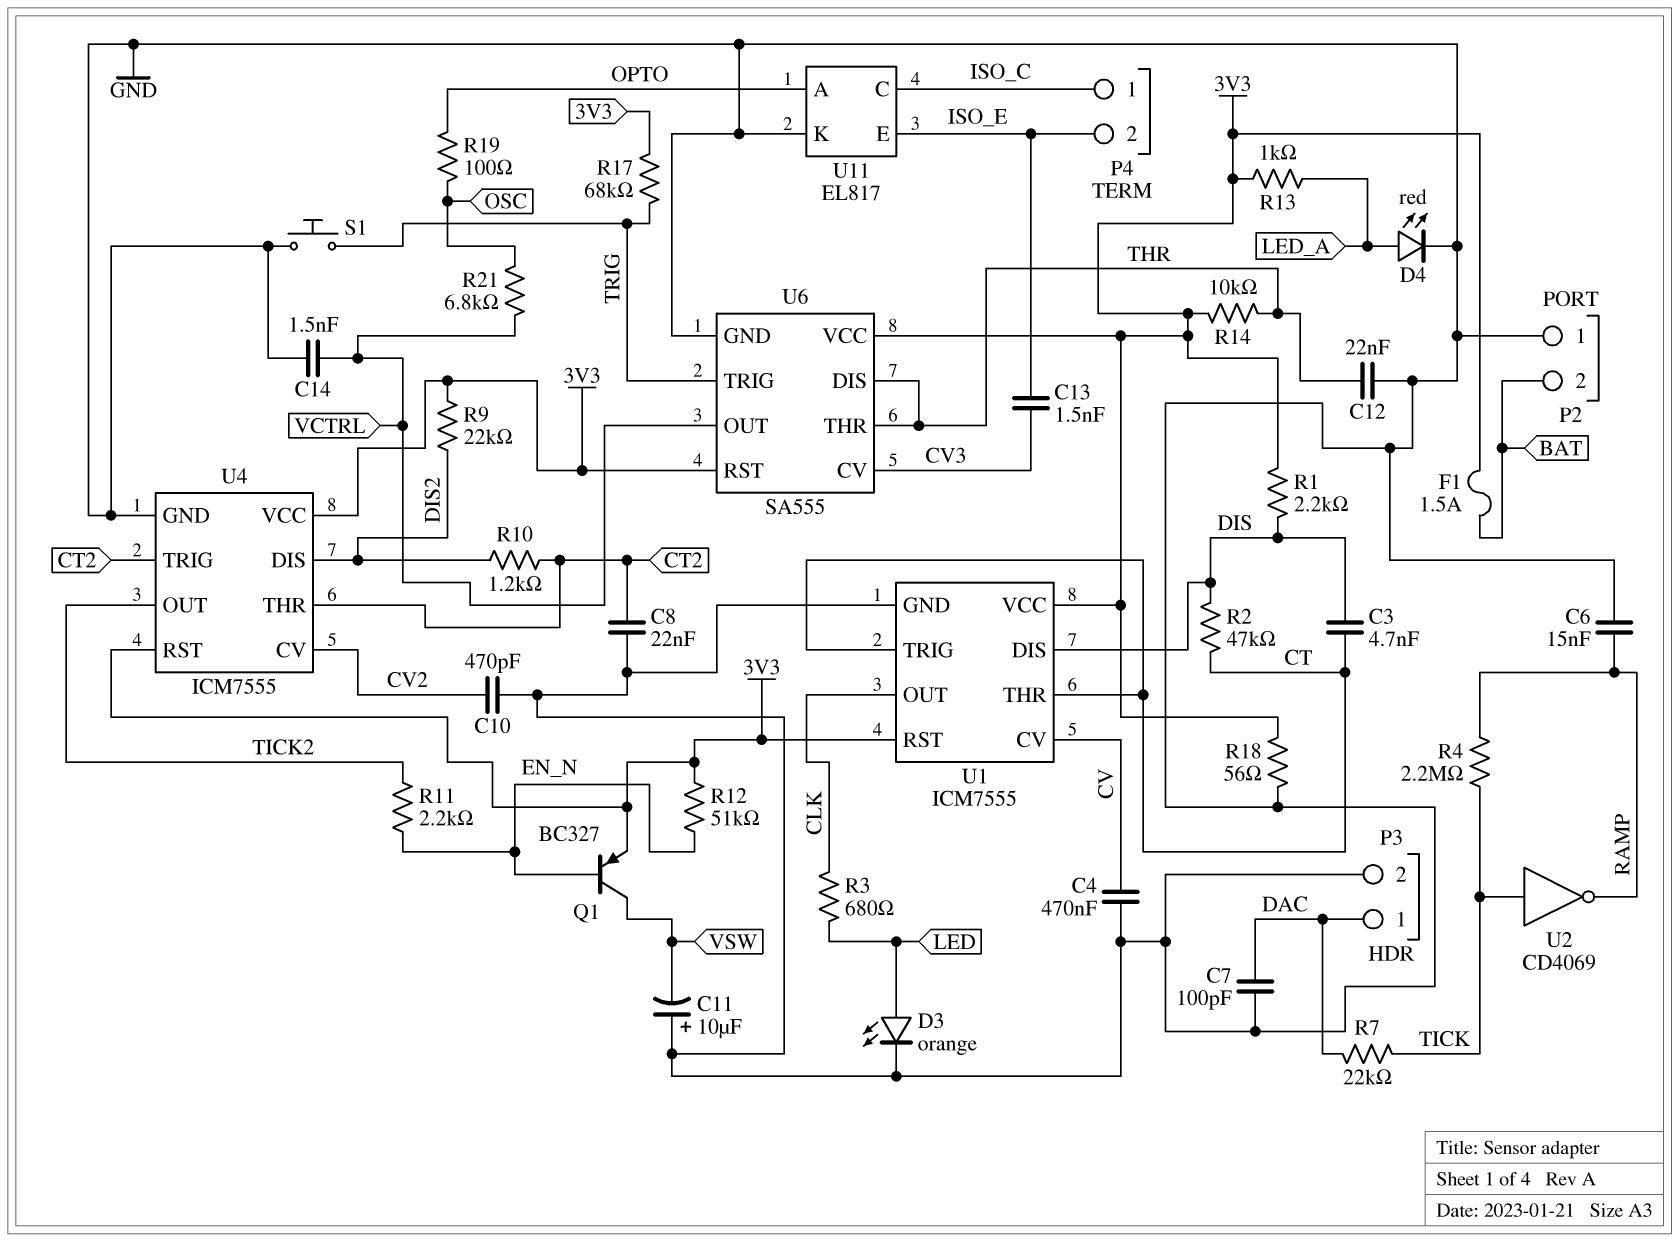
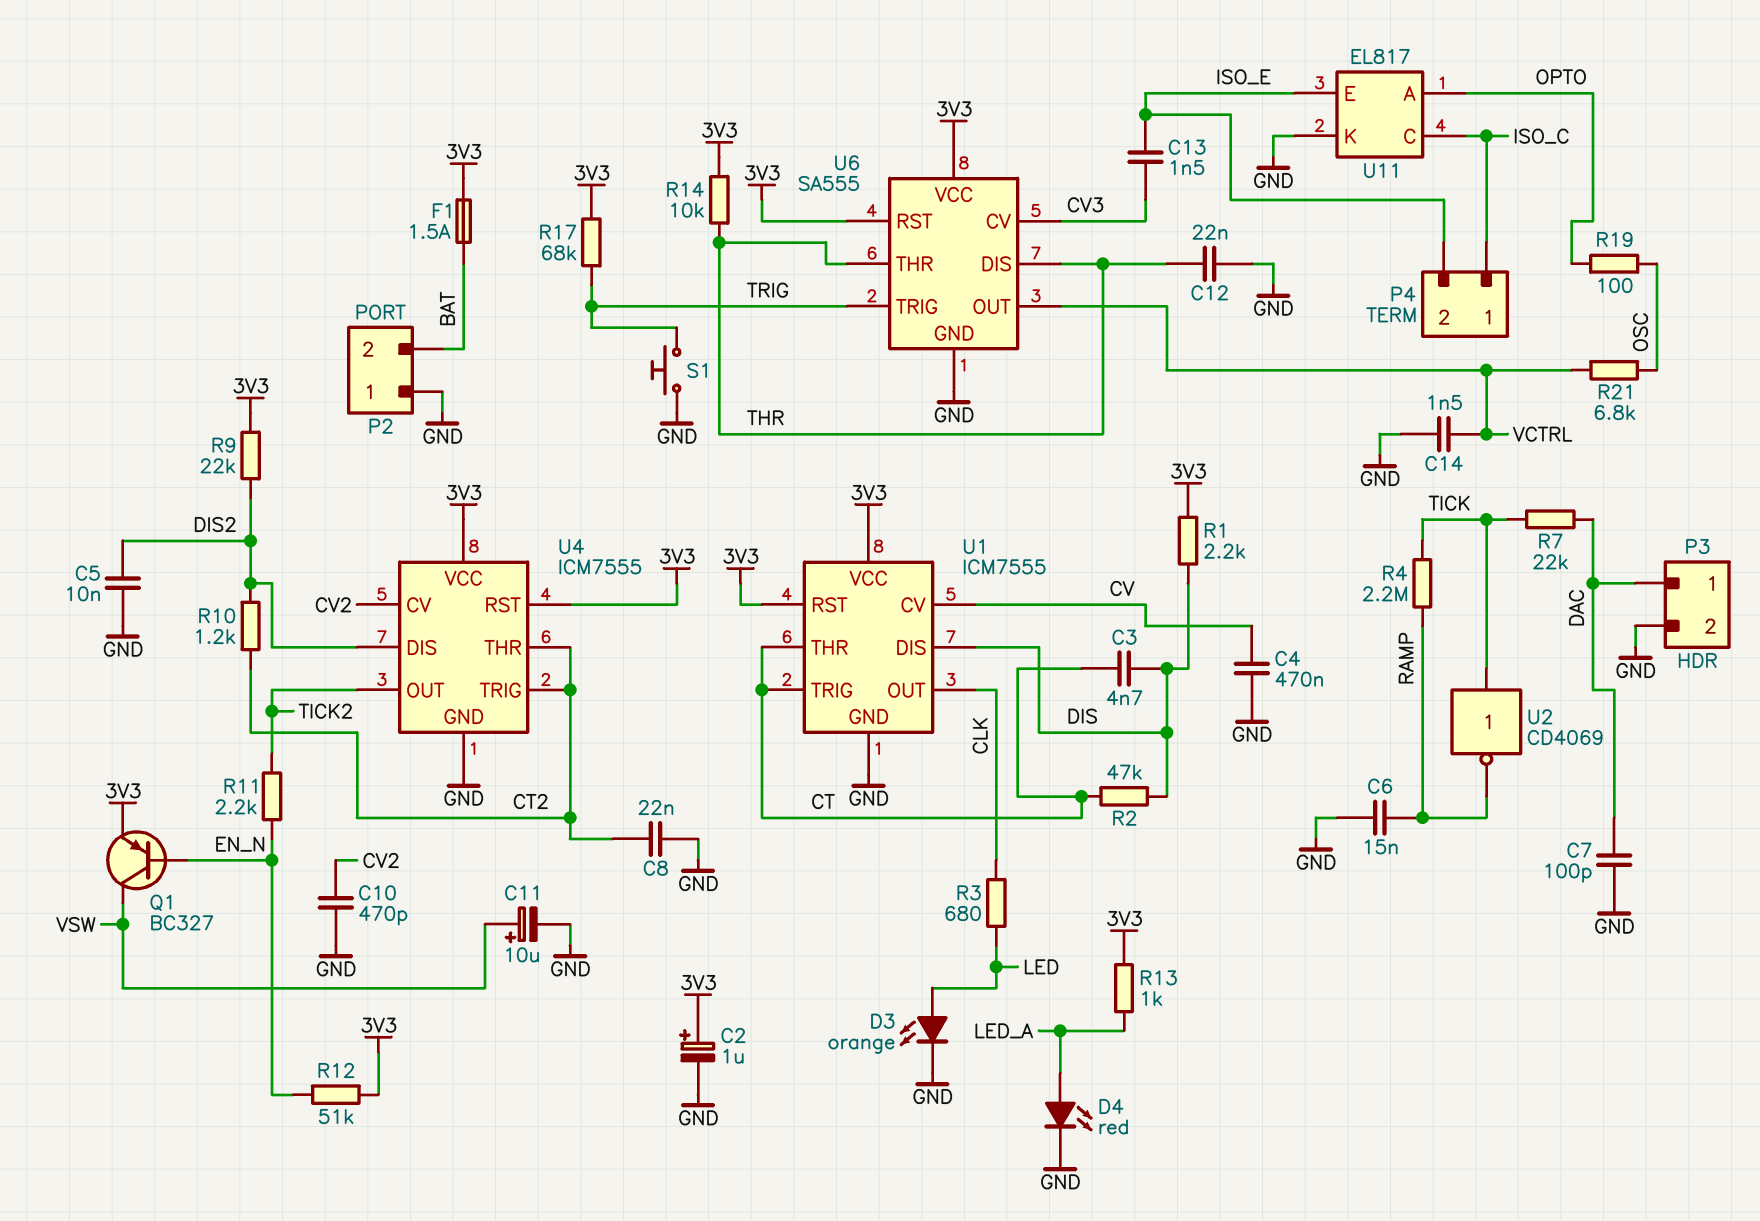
C2: none -> 1uF (plus 3V3, minus GND)
C5: none -> 10nF (DIS2, GND)
C11: 10uF (plus GND, minus VSW) -> 10uF (plus VSW, minus GND)
R18: 56 (3V3, GND) -> none

